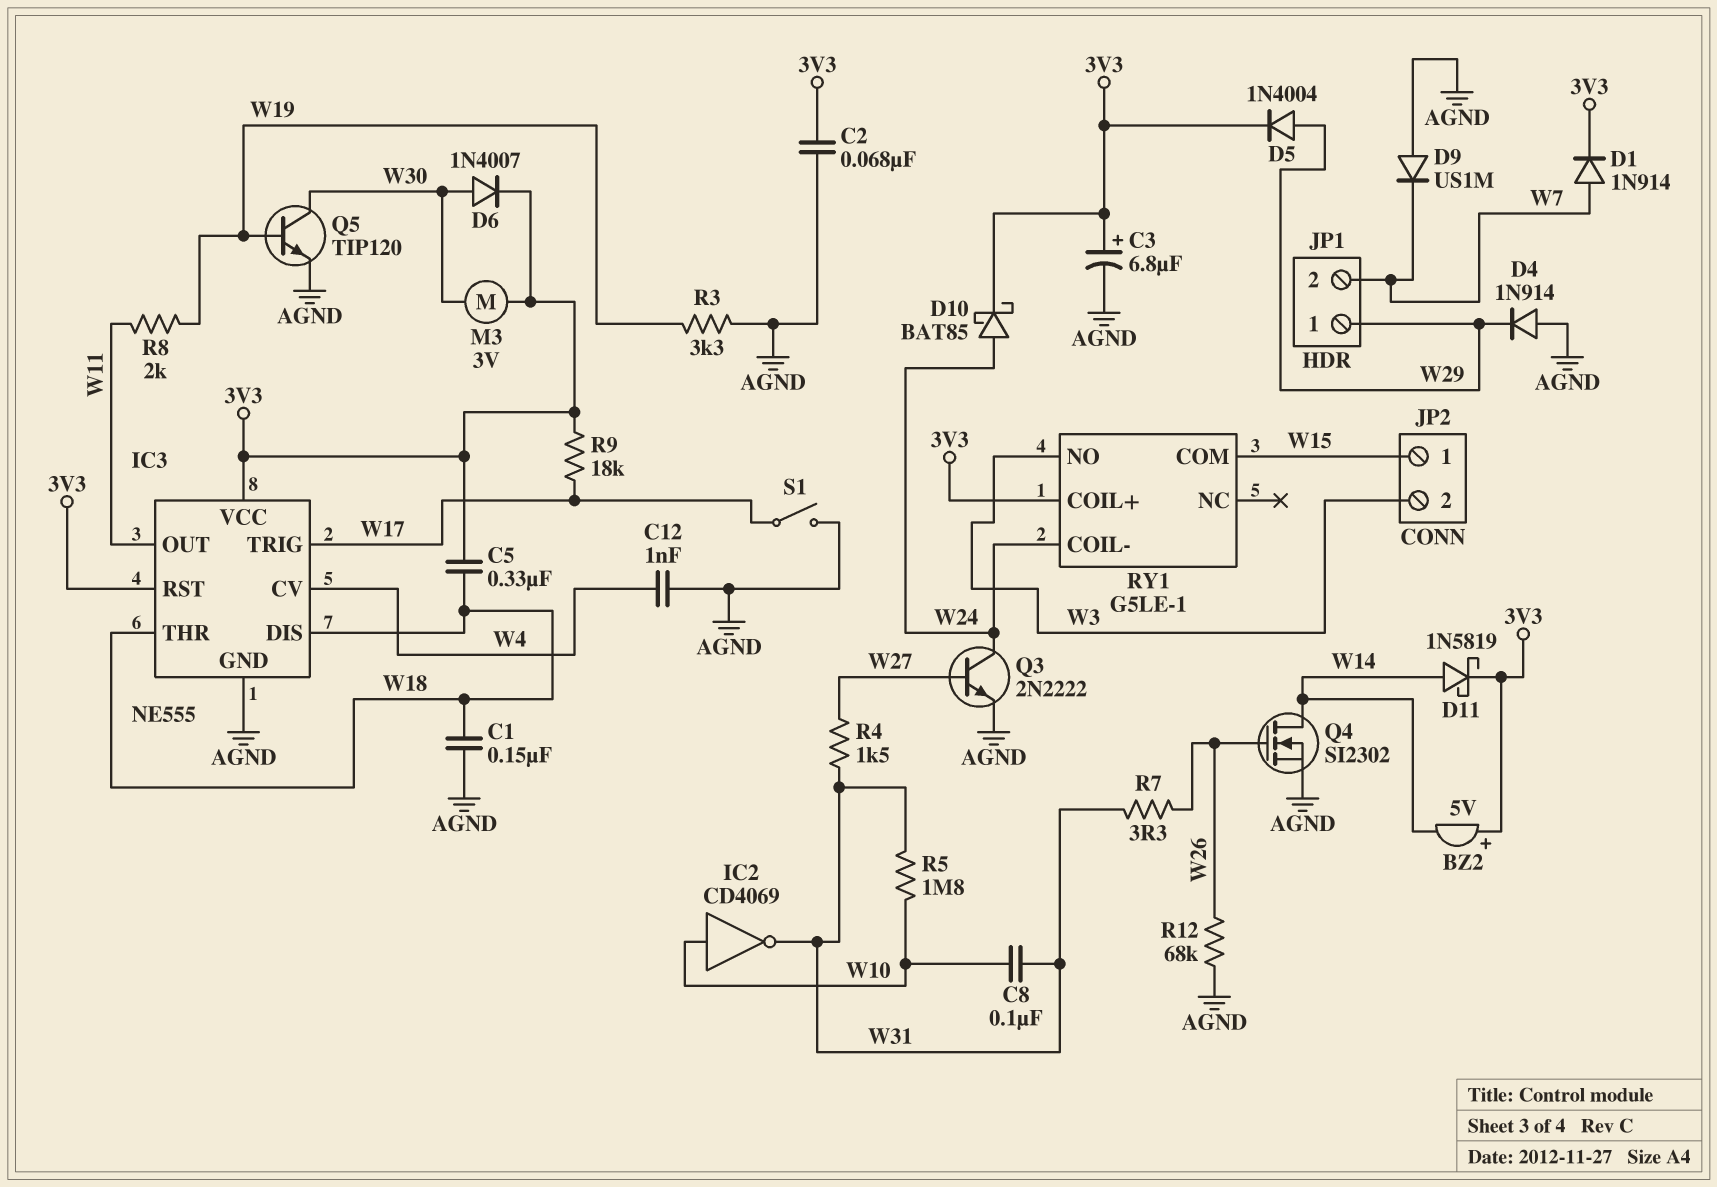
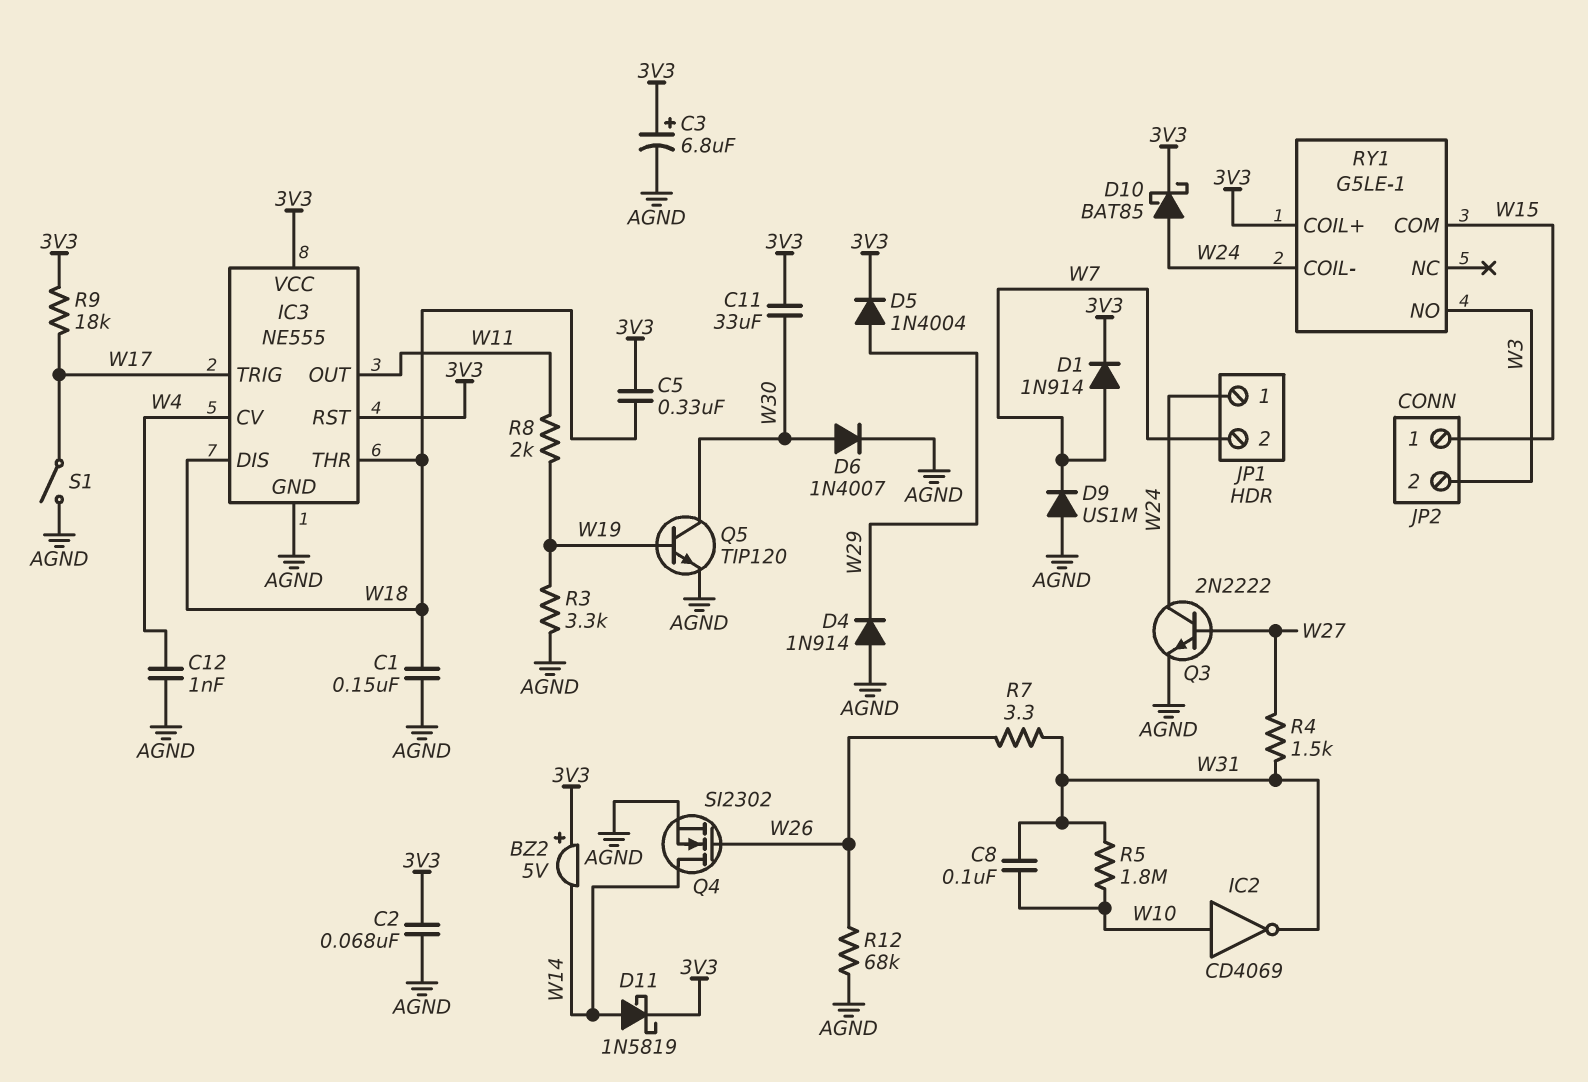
C11: none -> 33uF (3V3, W30)
D6: diode 1N4007 (A W30, K 3V3) -> diode 1N4007 (A W30, K AGND)
JP1 pin 1: W29 -> W24
M3: motor 3V (3V3, W30) -> none

